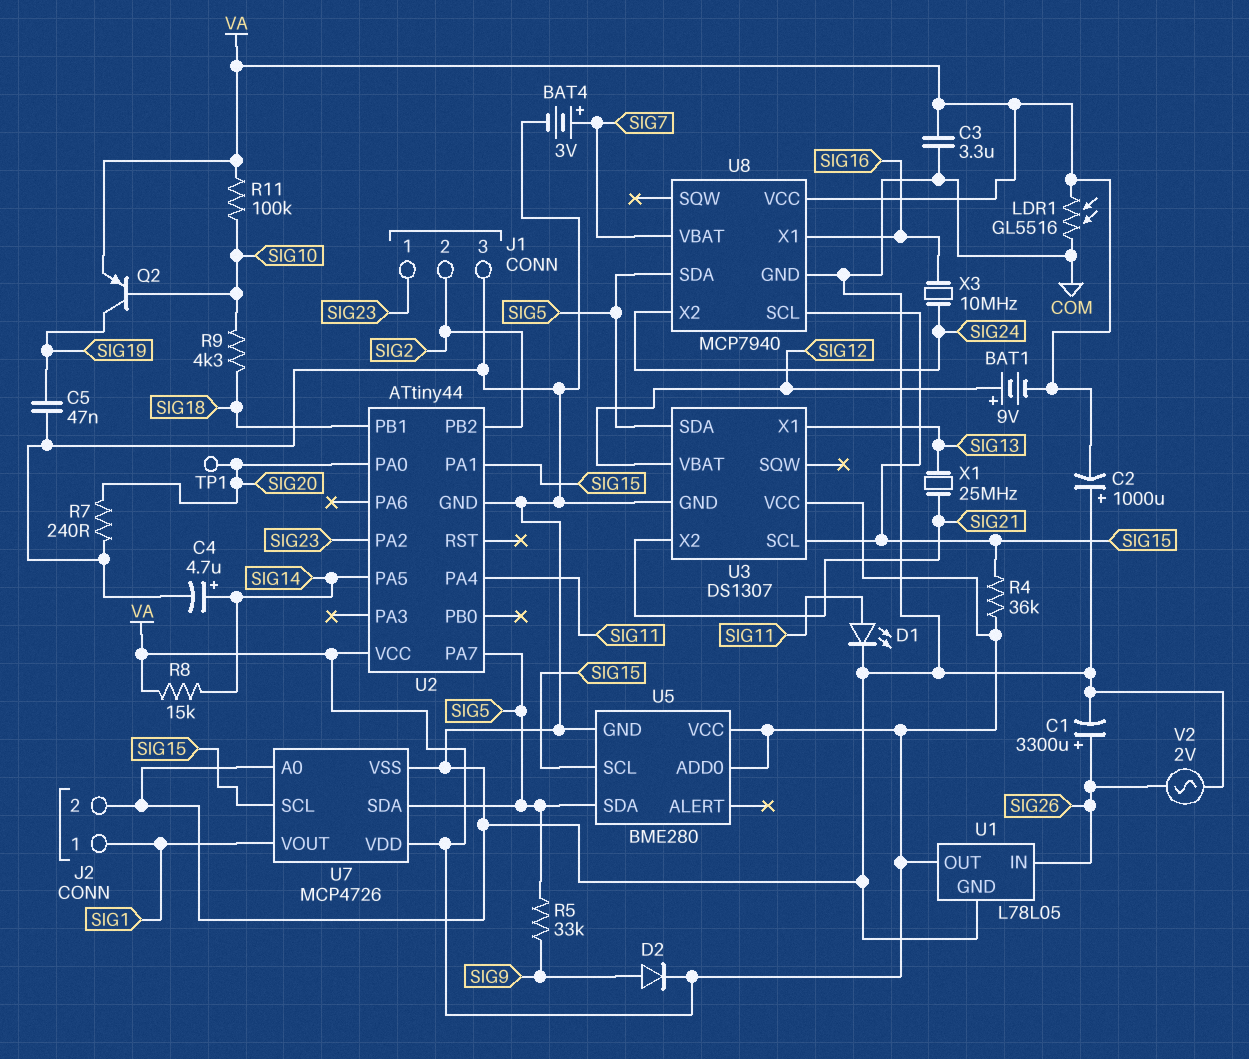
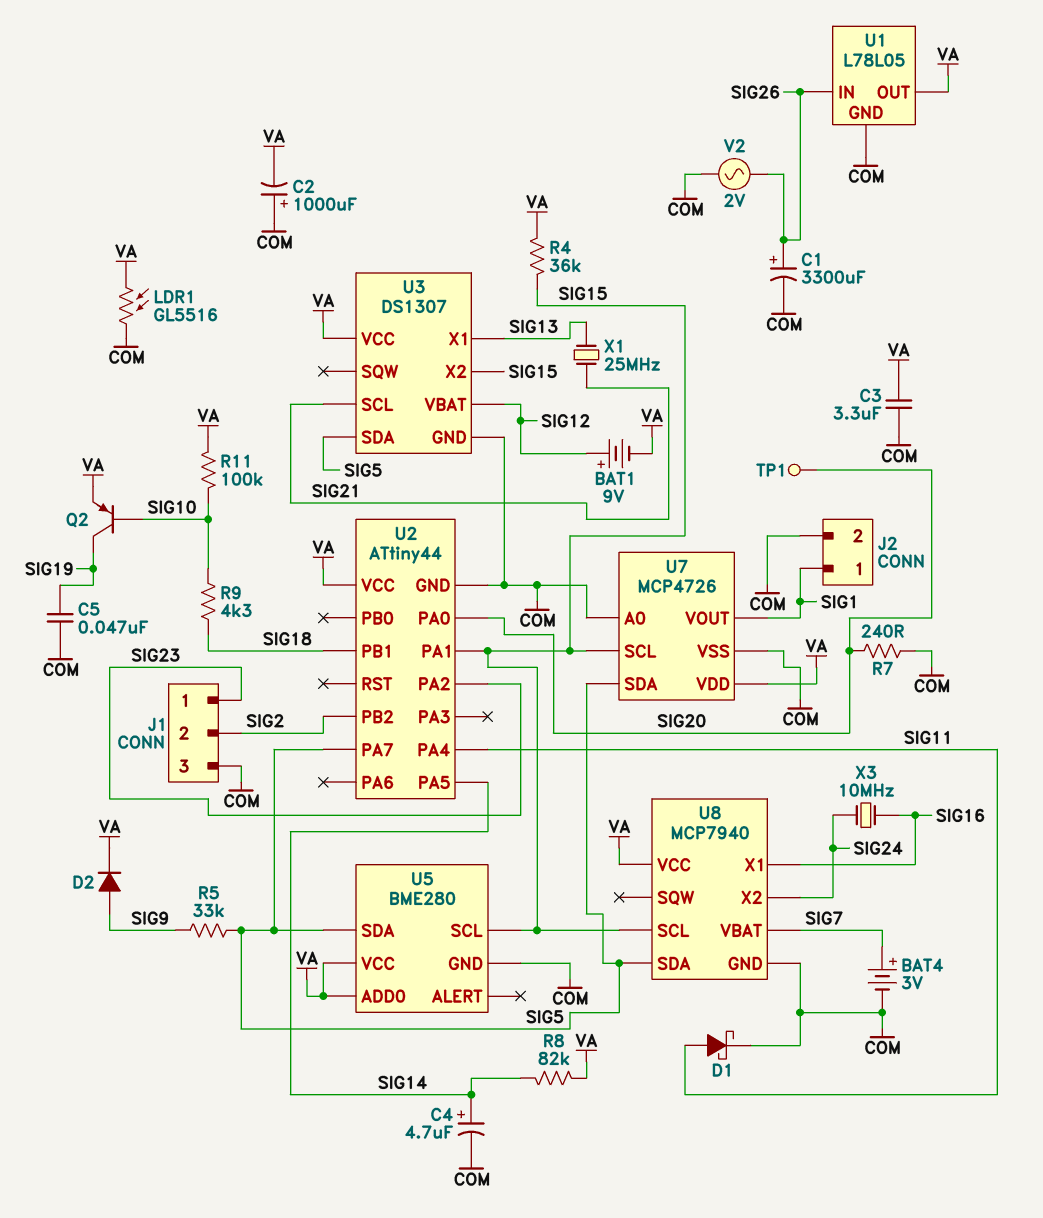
D1: LED (A SIG11, K COM) -> schottky (A SIG11, K COM)
R8: 15k (SIG14, VA) -> 82k (SIG14, VA)
U3 pin SCL: SIG15 -> SIG21
U3 pin X2: SIG21 -> SIG15

